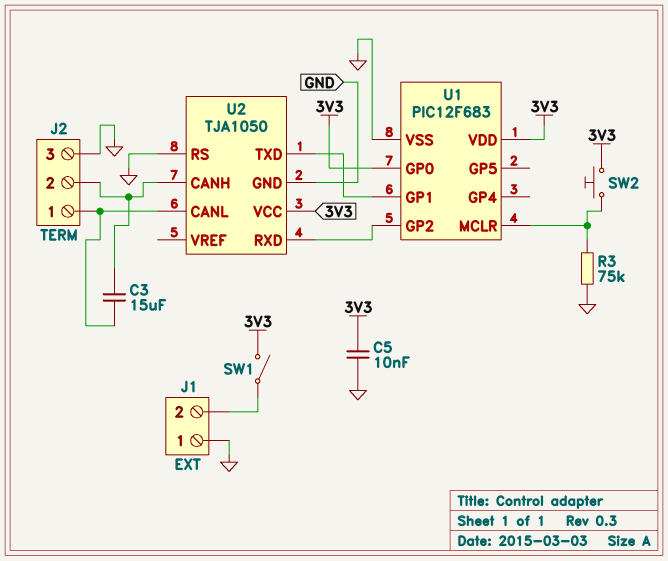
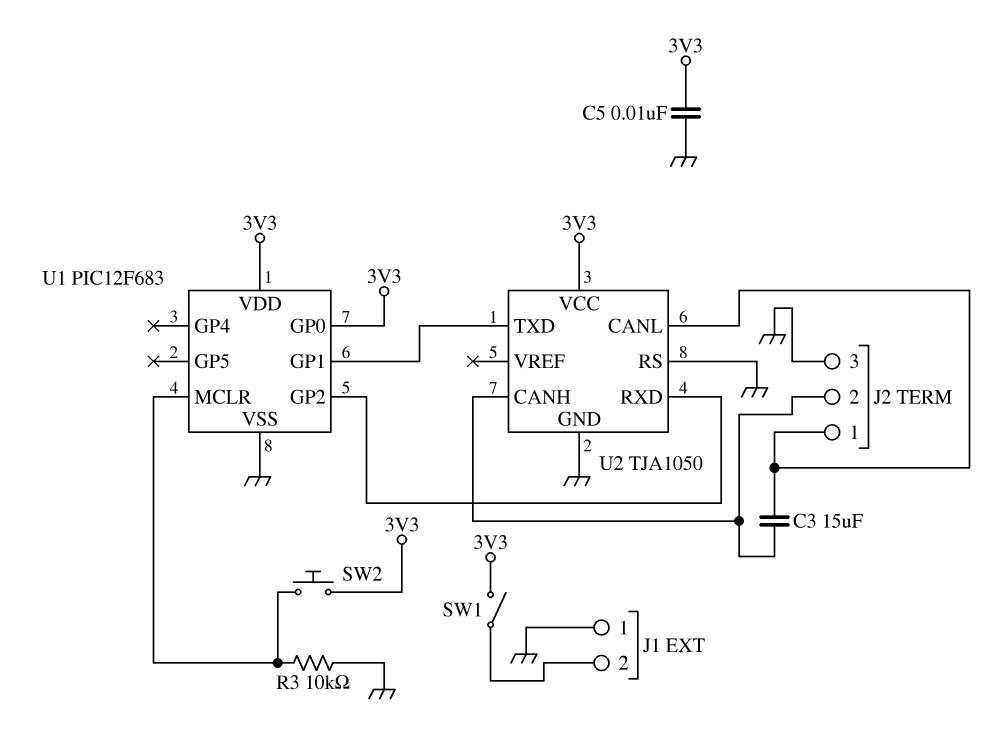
R3: 75k (GND, U1/MCLR) -> 10k (GND, U1/MCLR)

